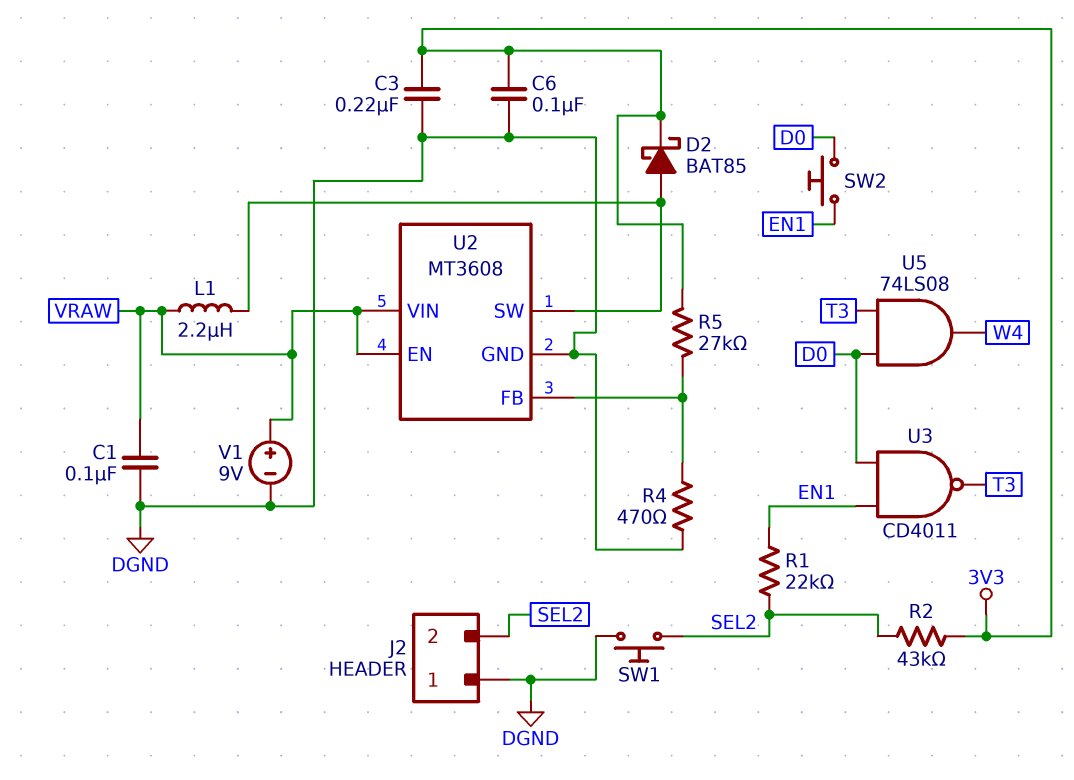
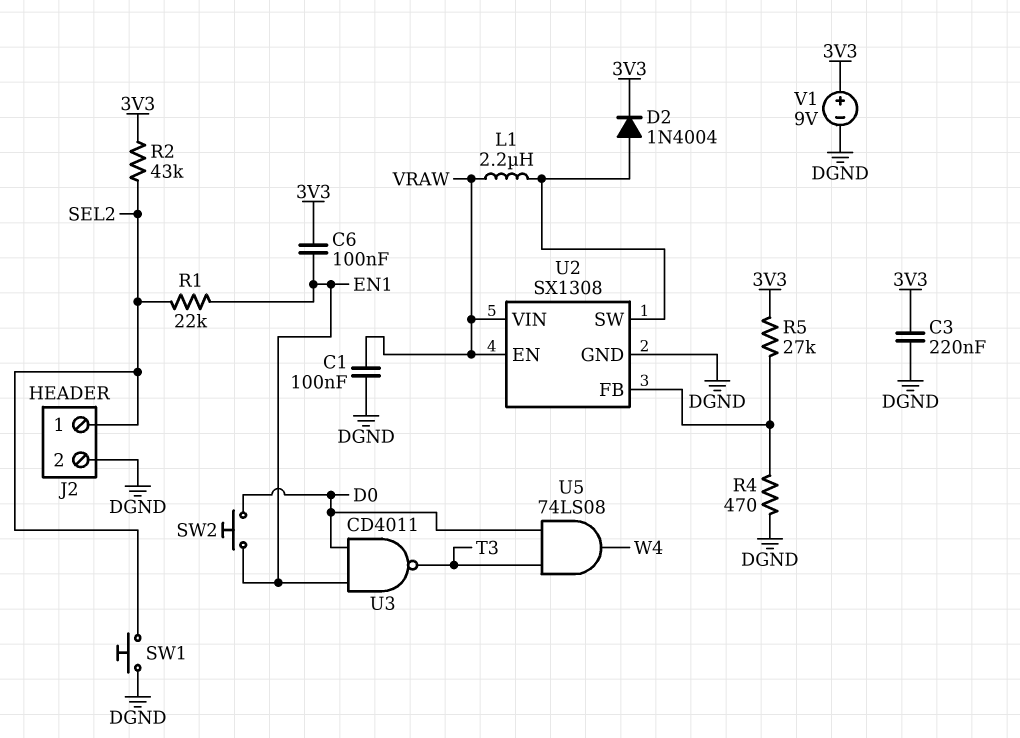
C6: 100nF (3V3, DGND) -> 100nF (3V3, EN1)
D2: schottky BAT85 (A U2/SW, K 3V3) -> diode 1N4004 (A U2/SW, K 3V3)
J2 pin 1: DGND -> SEL2
J2 pin 2: SEL2 -> DGND
U2: MT3608 -> SX1308
V1: 9V (plus VRAW, minus DGND) -> 9V (plus 3V3, minus DGND)

